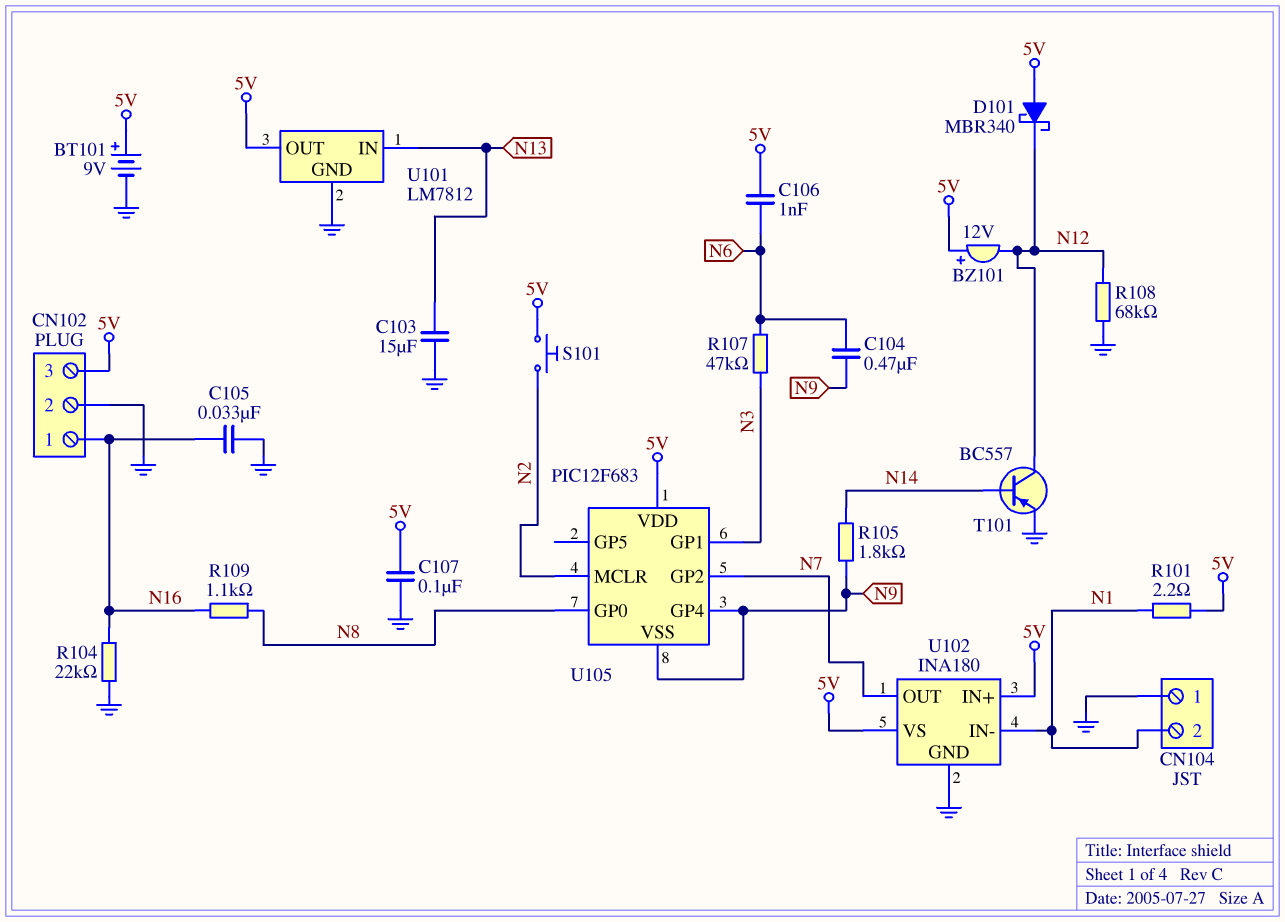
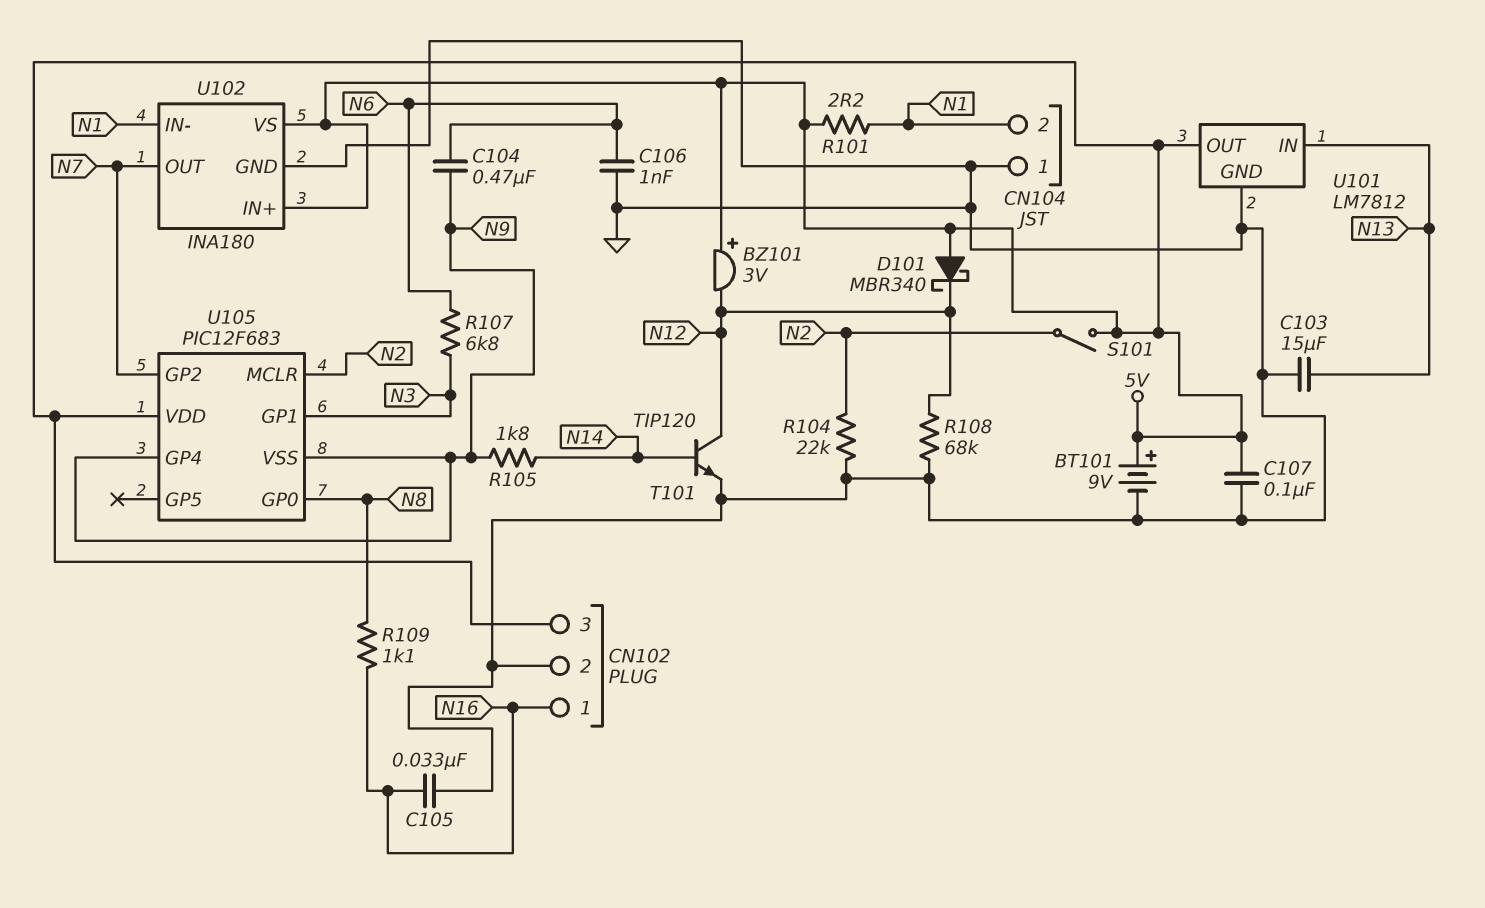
BZ101: buzzer 12V (plus 5V, minus N12) -> buzzer 3V (plus 5V, minus N12)
C106: 1nF (5V, N6) -> 1nF (GND, N6)
R104: 22k (GND, N16) -> 22k (GND, N2)
R107: 47k (N3, N6) -> 6.8k (N3, N6)
S101: button (5V, N2) -> switch (5V, N2)
T101: PNP BC557 (B N14, C N12, E GND) -> NPN TIP120 (B N14, C N12, E GND)

